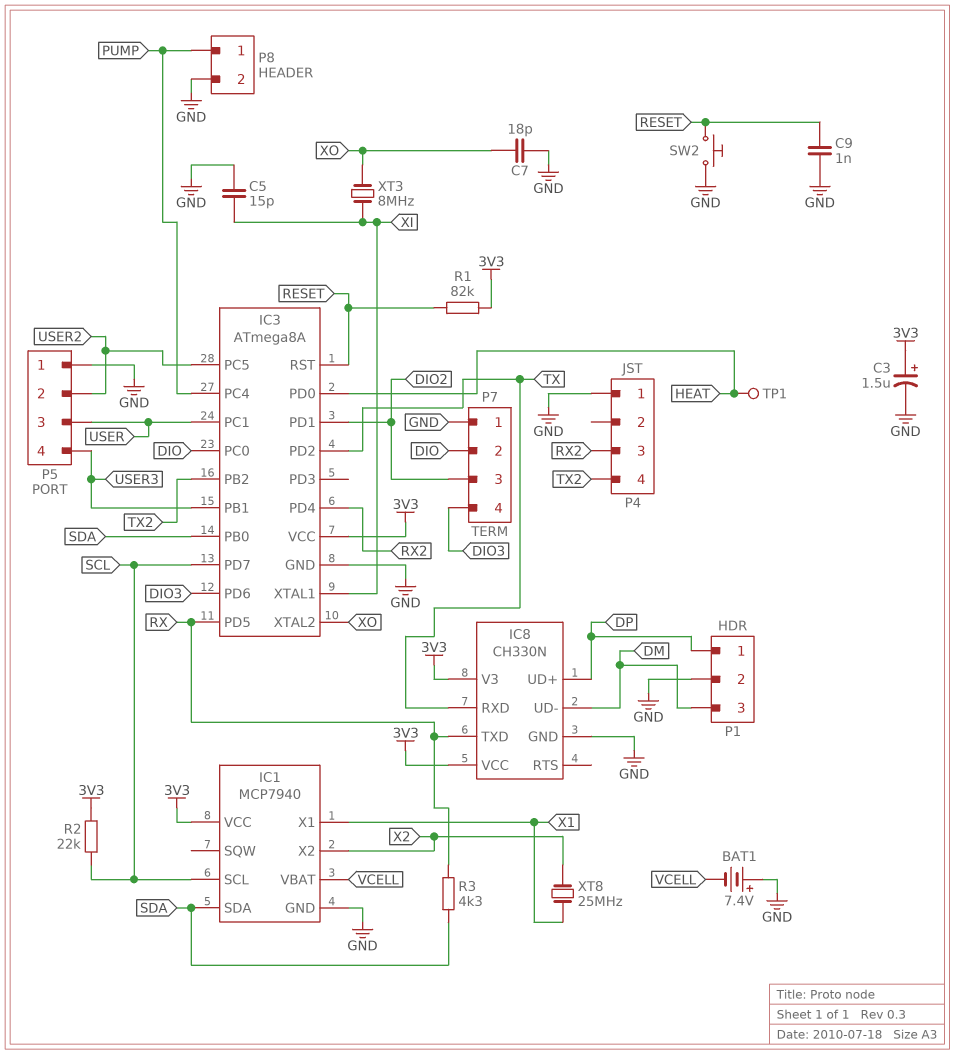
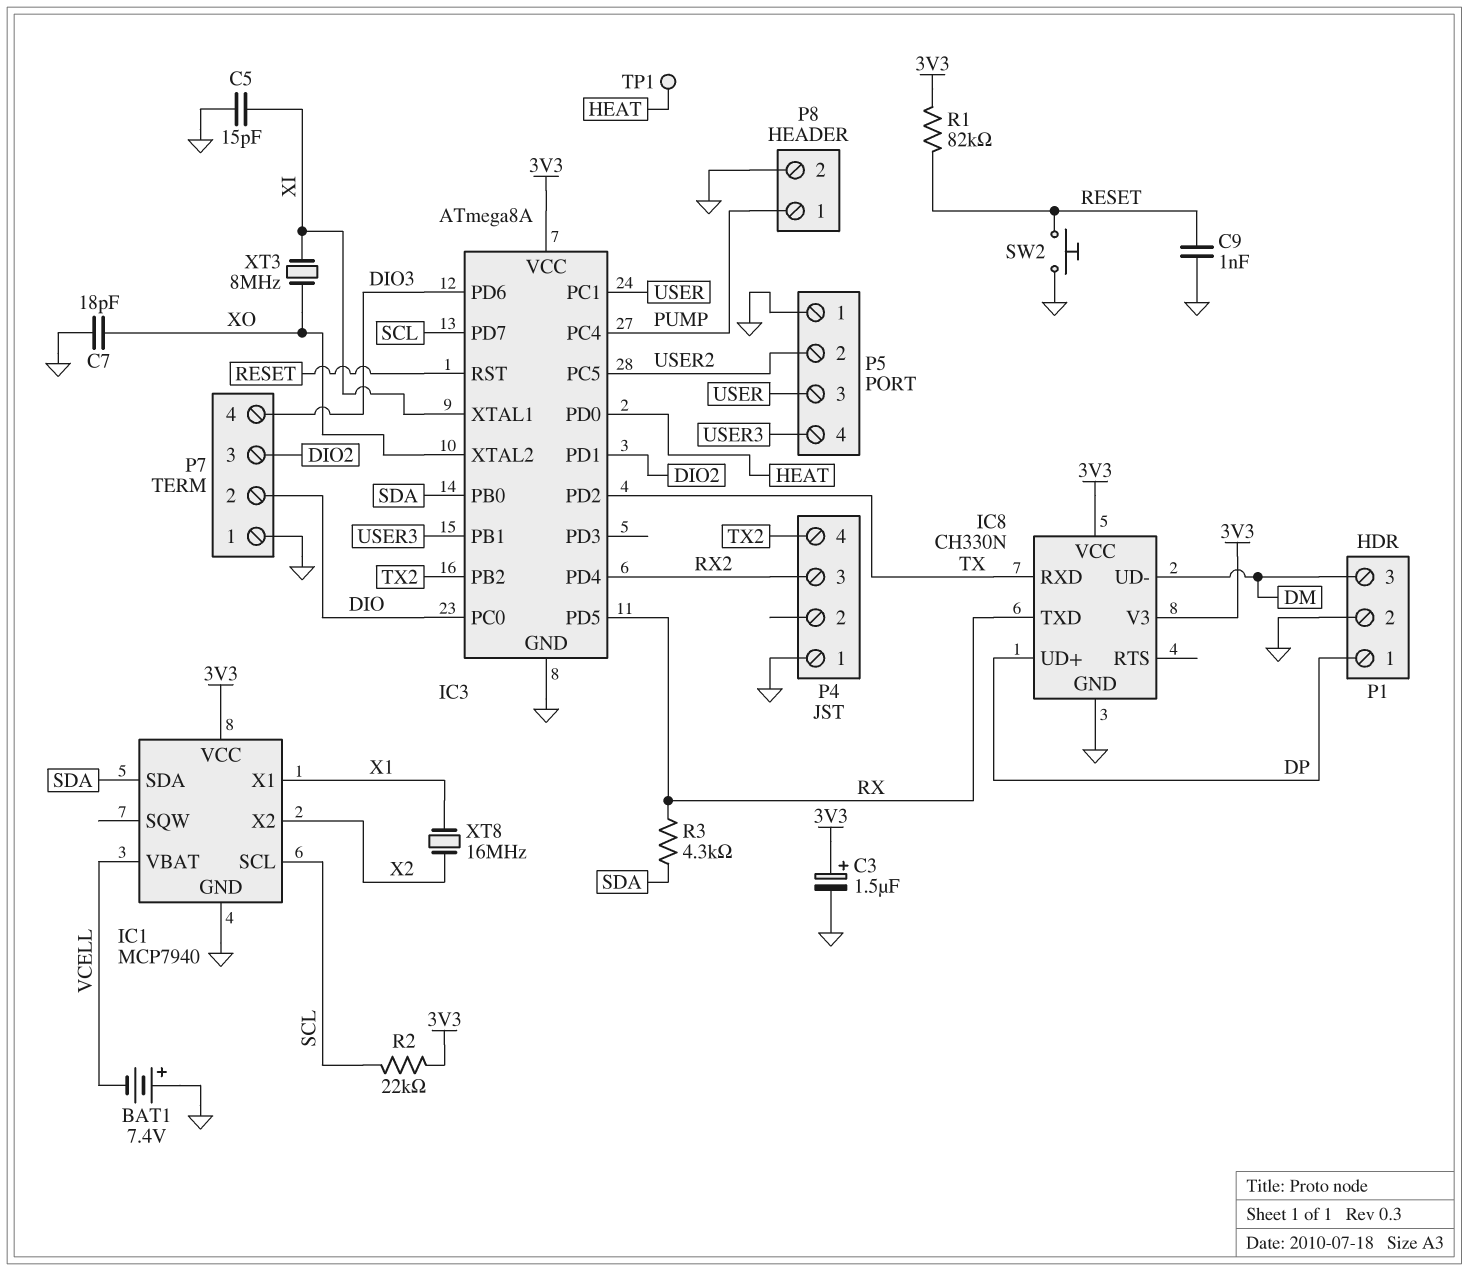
XT8: 25MHz (X1, X2) -> 16MHz (X1, X2)

